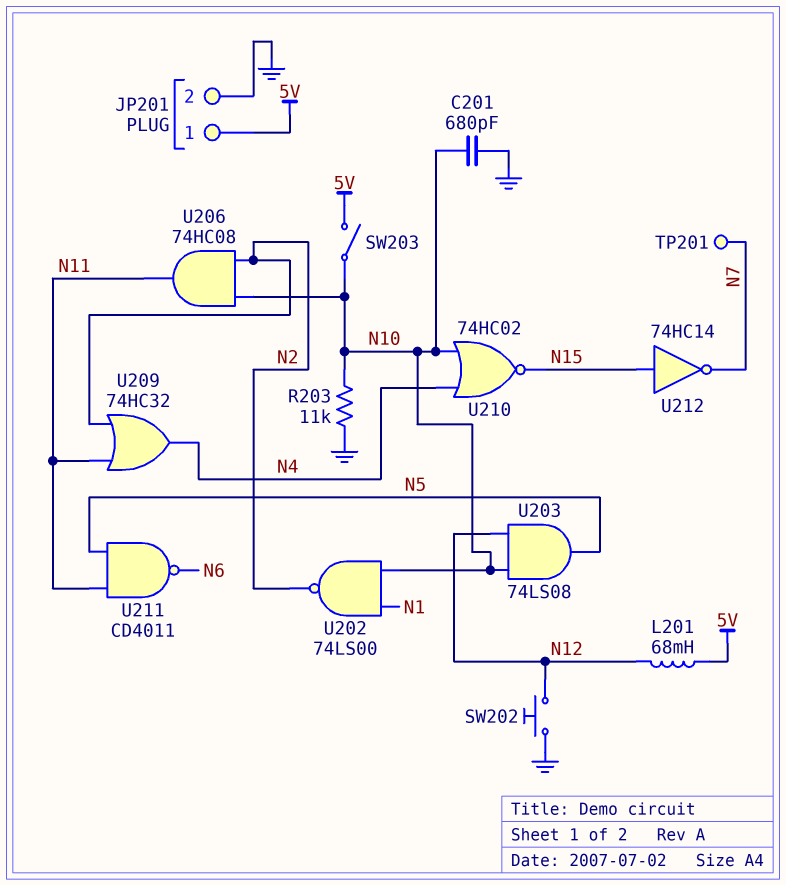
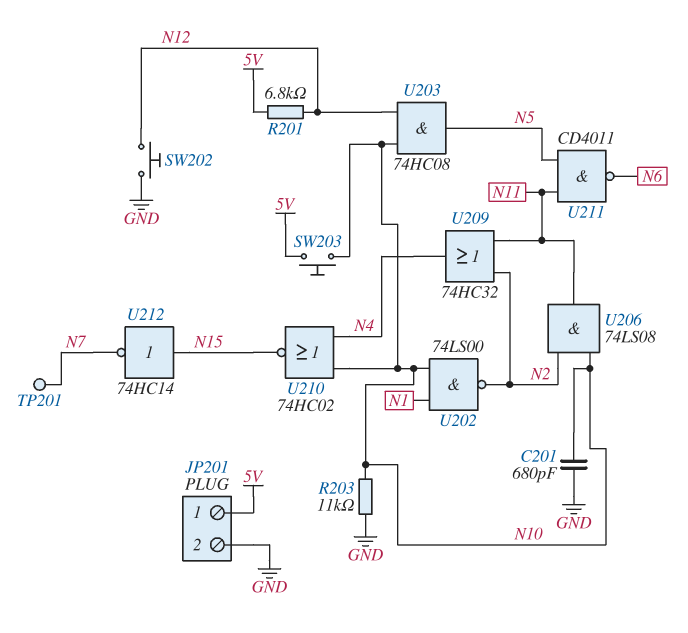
L201: 68mH (5V, N12) -> none
R201: none -> 6.8k (5V, N12)
SW203: switch (5V, N10) -> button (5V, N10)
U203: AND 74LS08 (in N10, in N12, out N5) -> AND 74HC08 (in N10, in N12, out N5)
U206: AND 74HC08 (in N2, in N10, out N11) -> AND 74LS08 (in N2, in N10, out N11)

